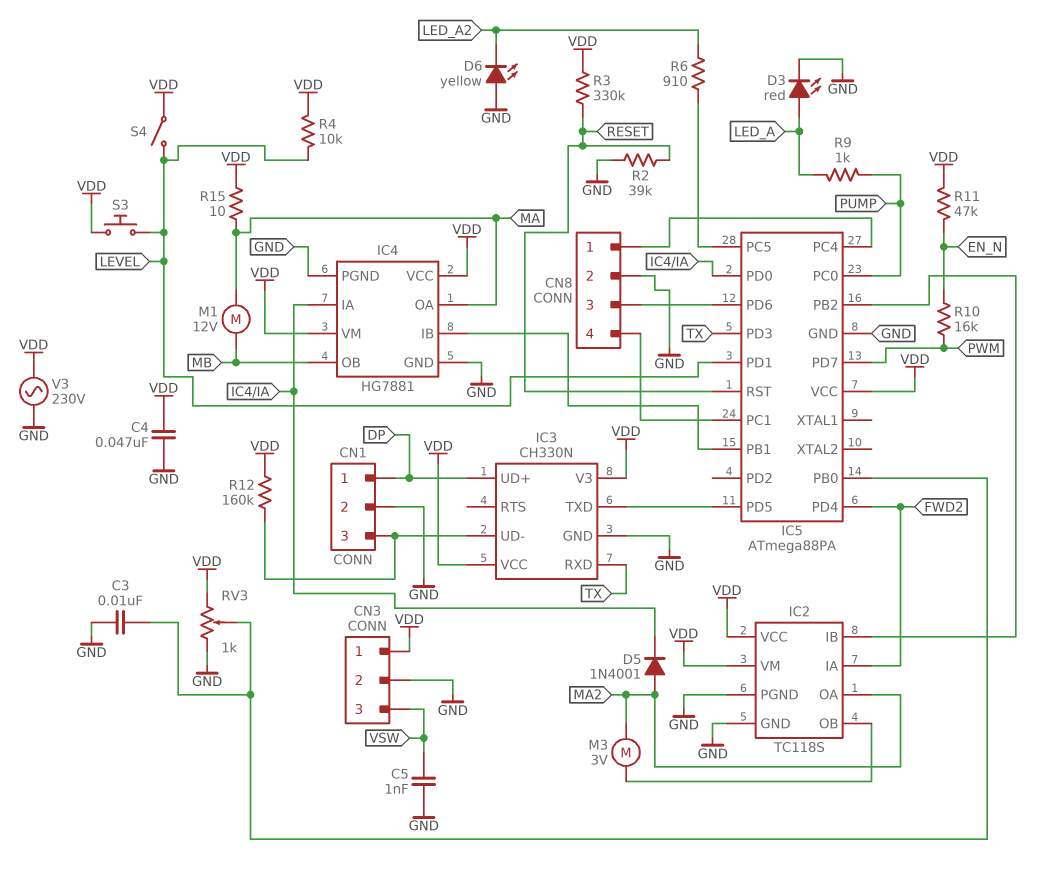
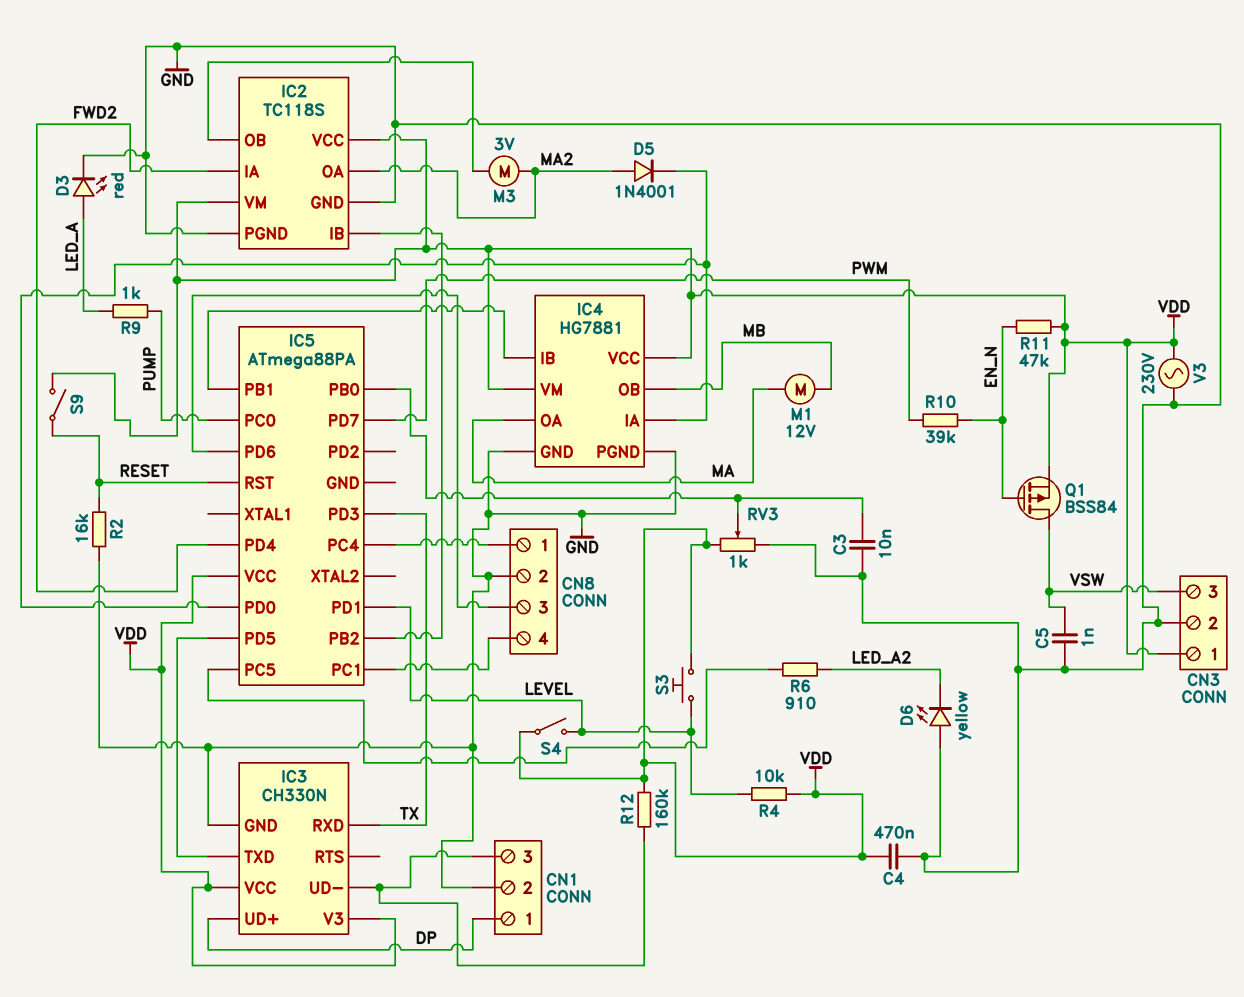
C4: 47nF (GND, VDD) -> 470nF (GND, VDD)
IC5 pin GND: GND -> none
Q1: none -> PMOS BSS84 (G EN_N, D VSW, S VDD)
R2: 39k (GND, RESET) -> 16k (GND, RESET)
R3: 330k (RESET, VDD) -> none
R10: 16k (EN_N, PWM) -> 39k (EN_N, PWM)
R15: 10 (MA, VDD) -> none
S9: none -> switch (RESET, VDD)

